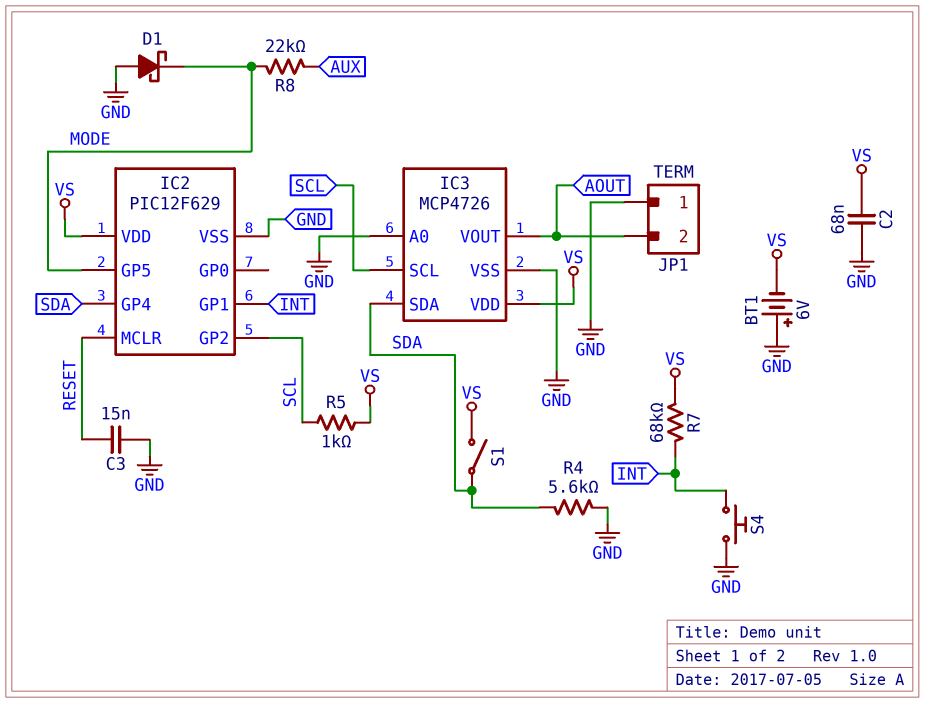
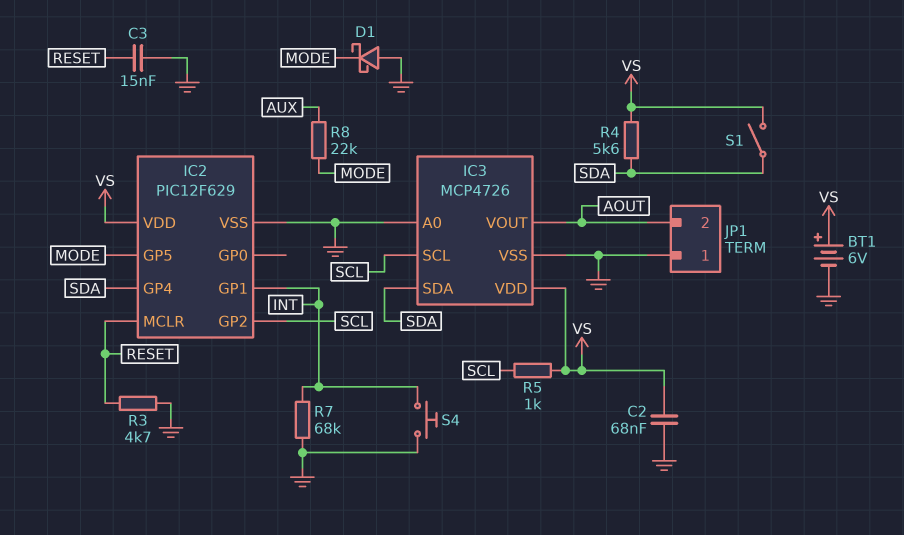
BT1: 6V (plus GND, minus VS) -> 6V (plus VS, minus GND)
R3: none -> 4.7k (GND, RESET)
R4: 5.6k (GND, SDA) -> 5.6k (SDA, VS)
R7: 68k (INT, VS) -> 68k (GND, INT)

